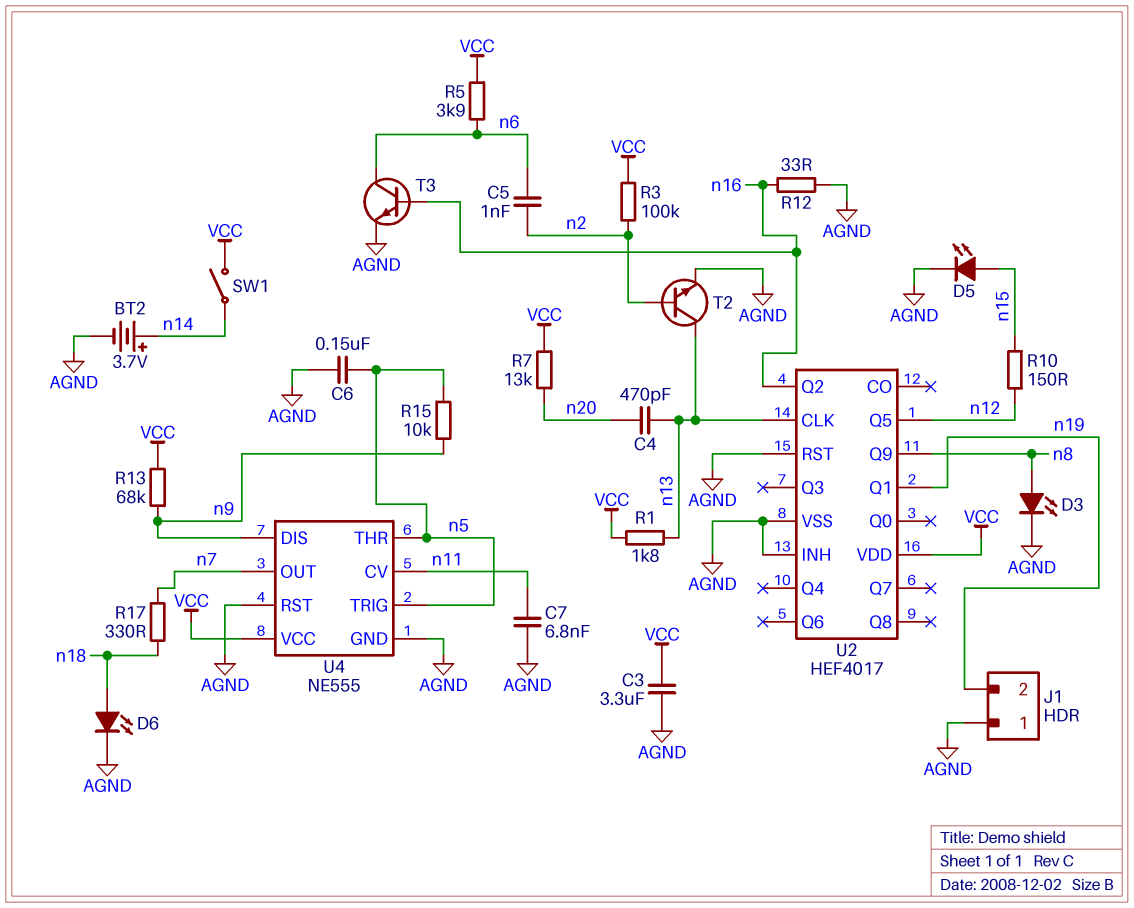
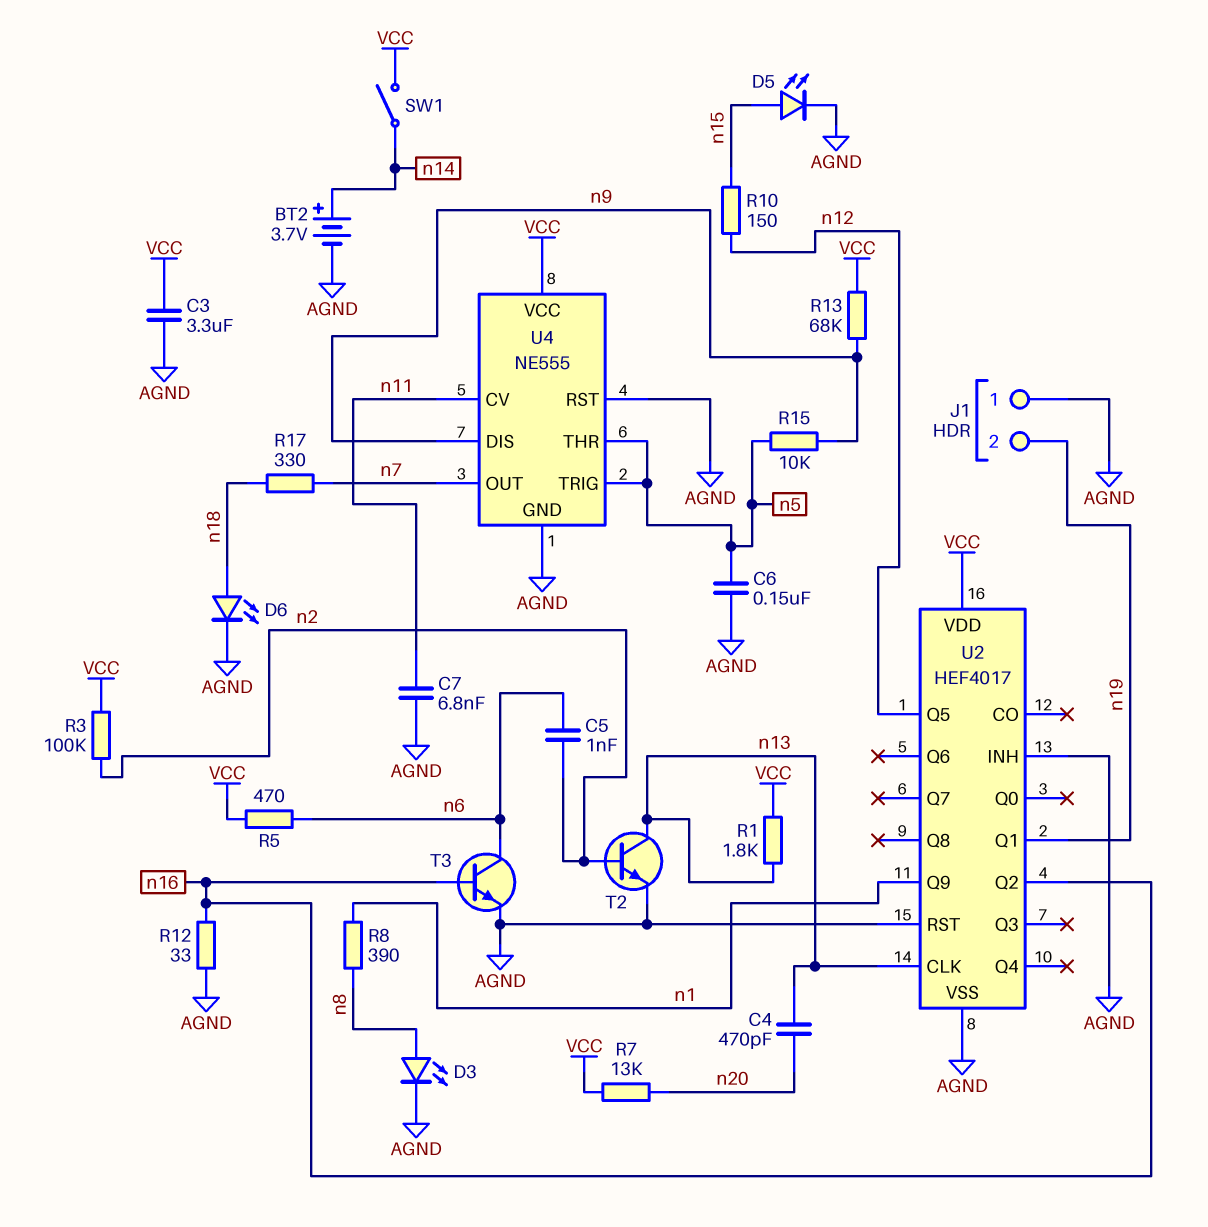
R5: 3.9k (VCC, n6) -> 470 (VCC, n6)
R8: none -> 390 (n1, n8)
U2 pin Q9: n8 -> n1

